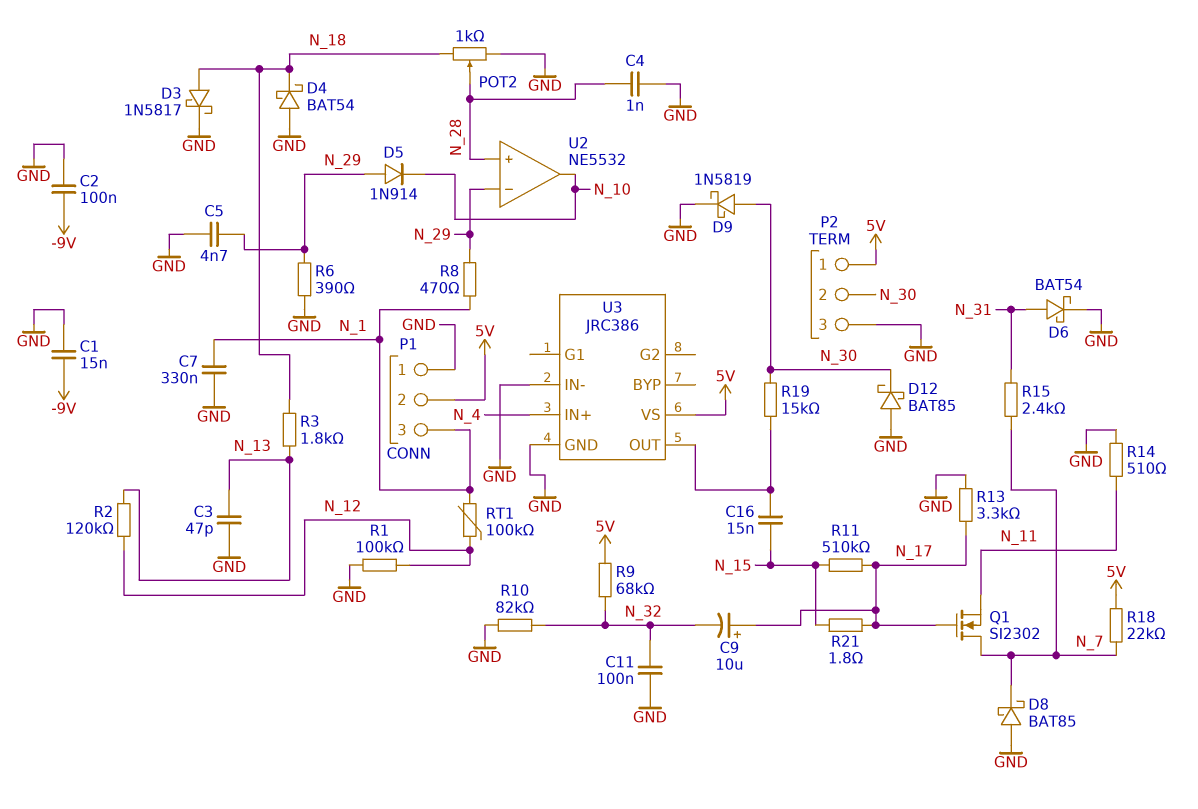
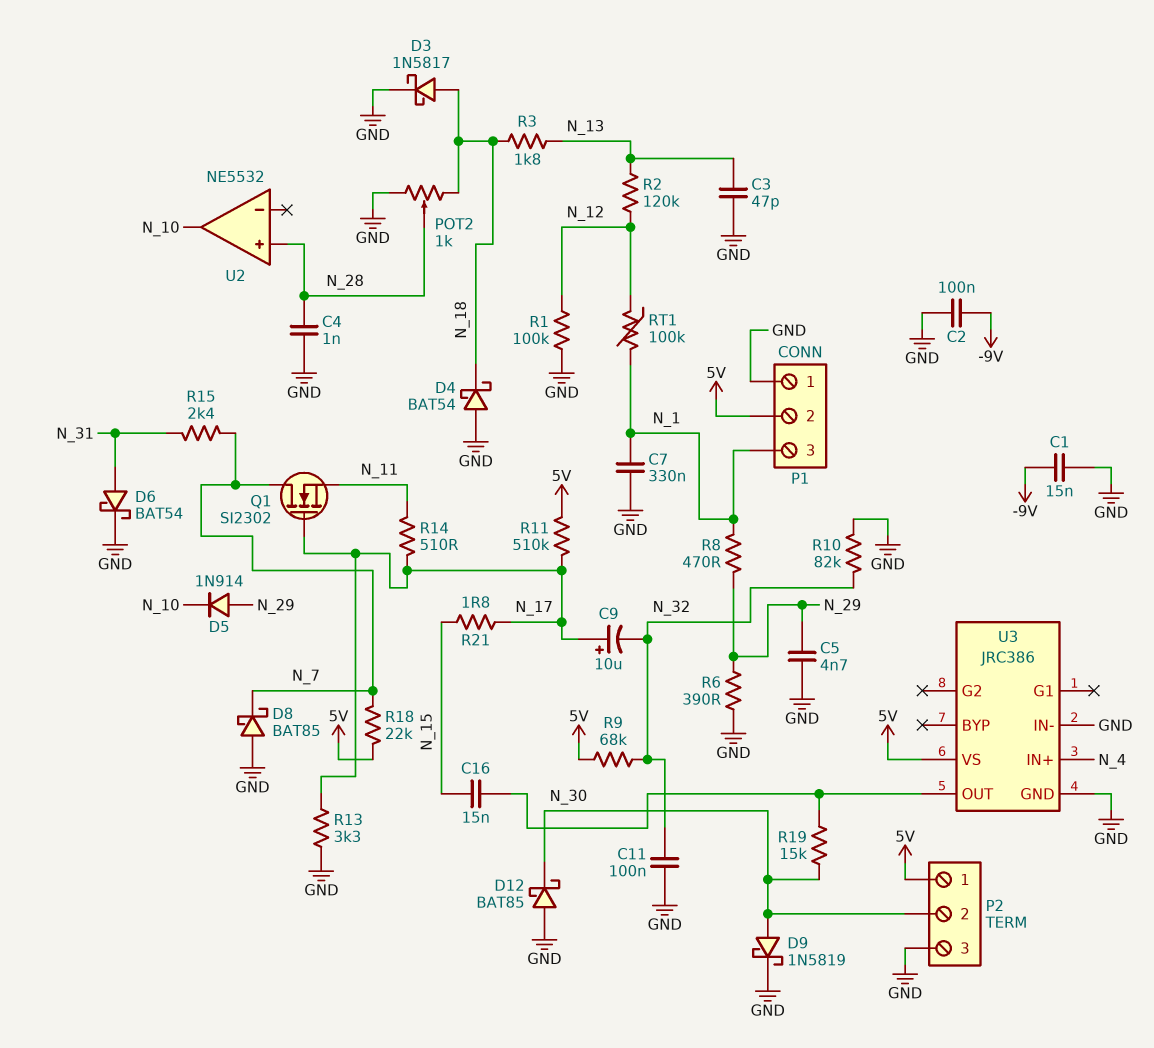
R11: 510k (N_15, N_17) -> 510k (5V, N_17)
R14: 510 (GND, N_11) -> 510 (N_11, N_17)
U2 pin in-: N_29 -> none

